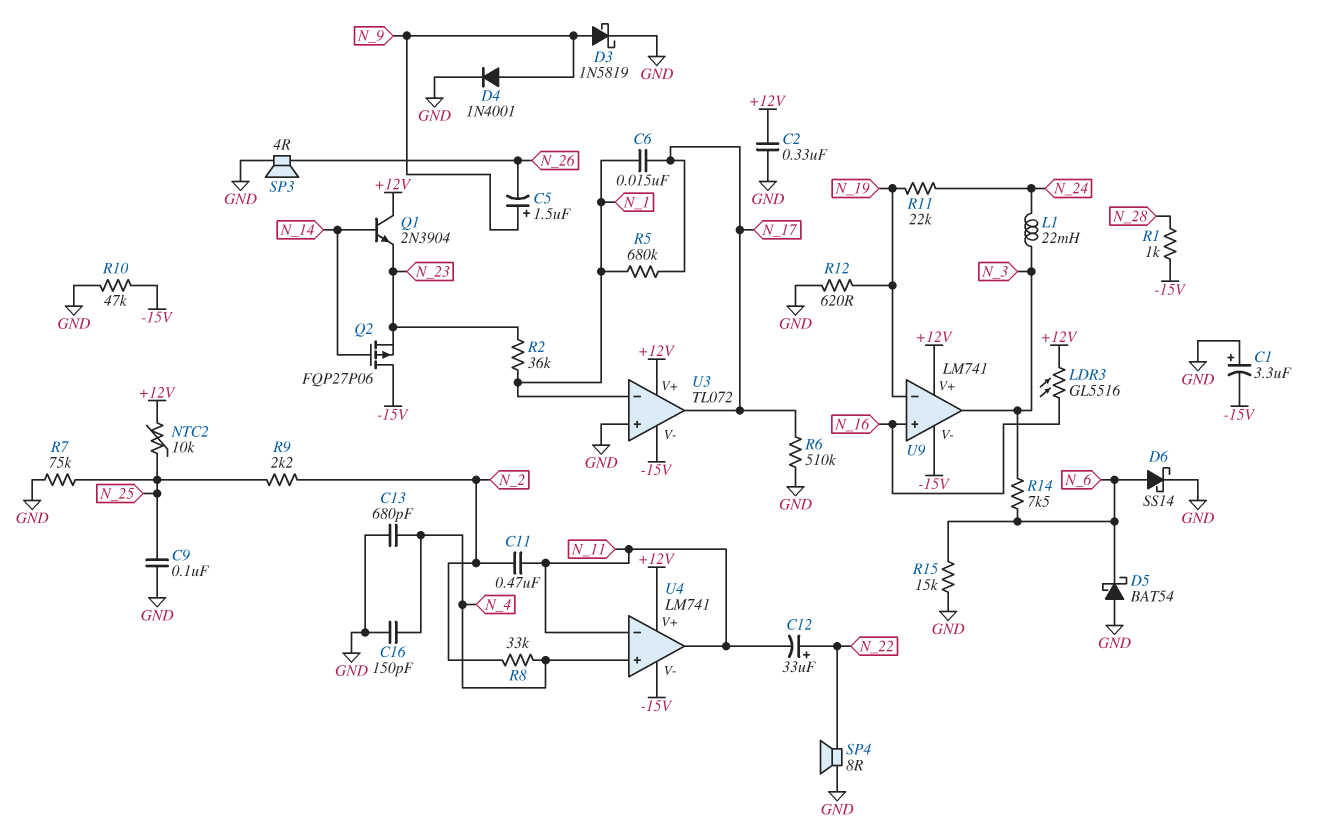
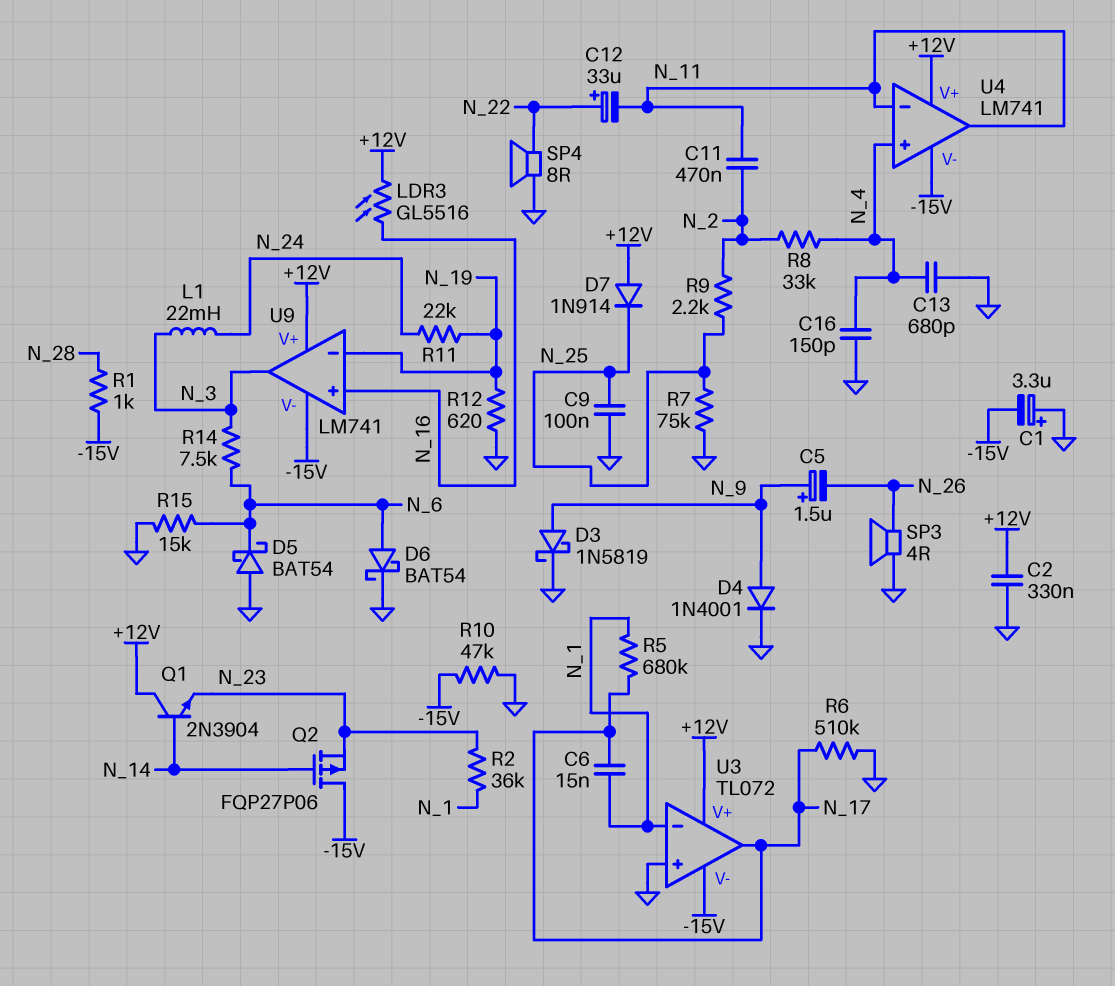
D6: schottky SS14 (A N_6, K GND) -> schottky BAT54 (A N_6, K GND)
D7: none -> diode 1N914 (A +12V, K N_25)
NTC2: 10k (+12V, N_25) -> none

